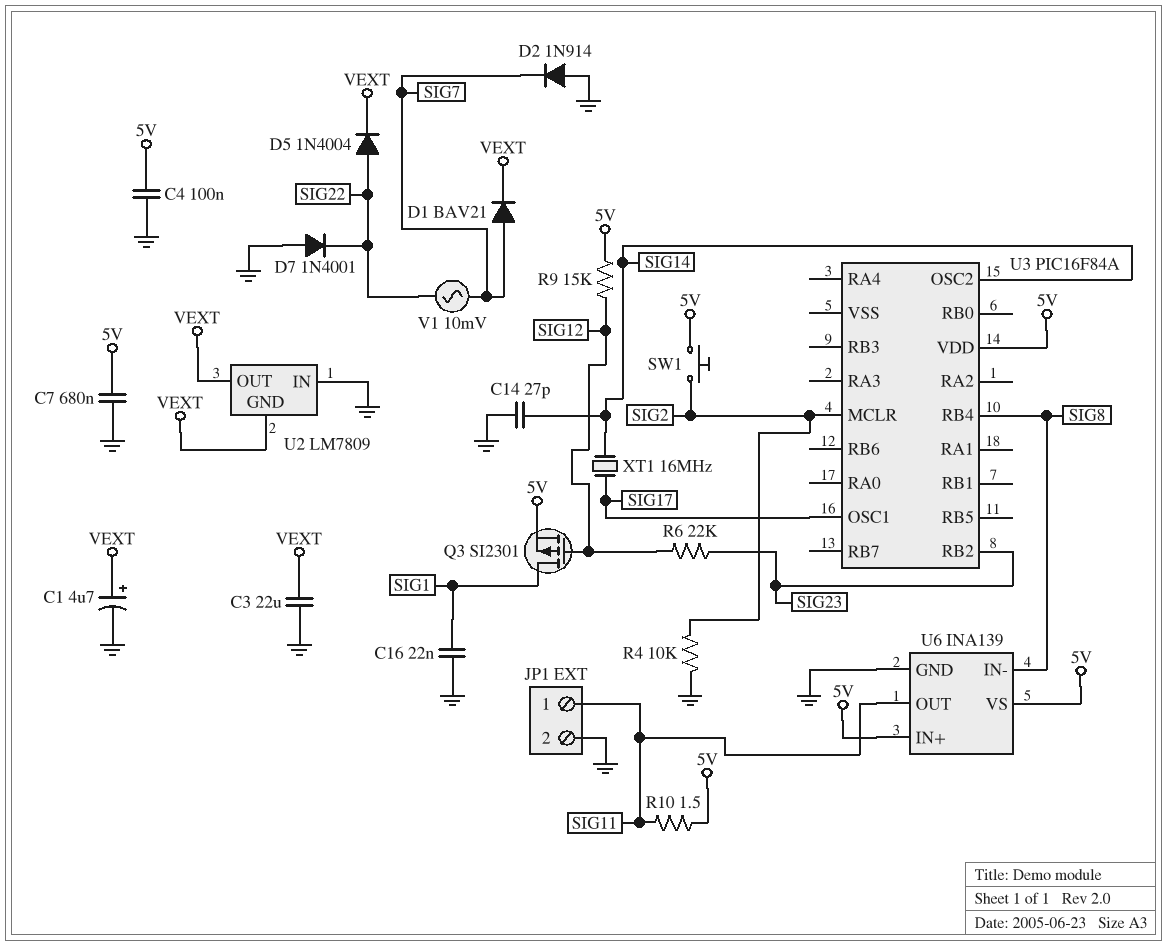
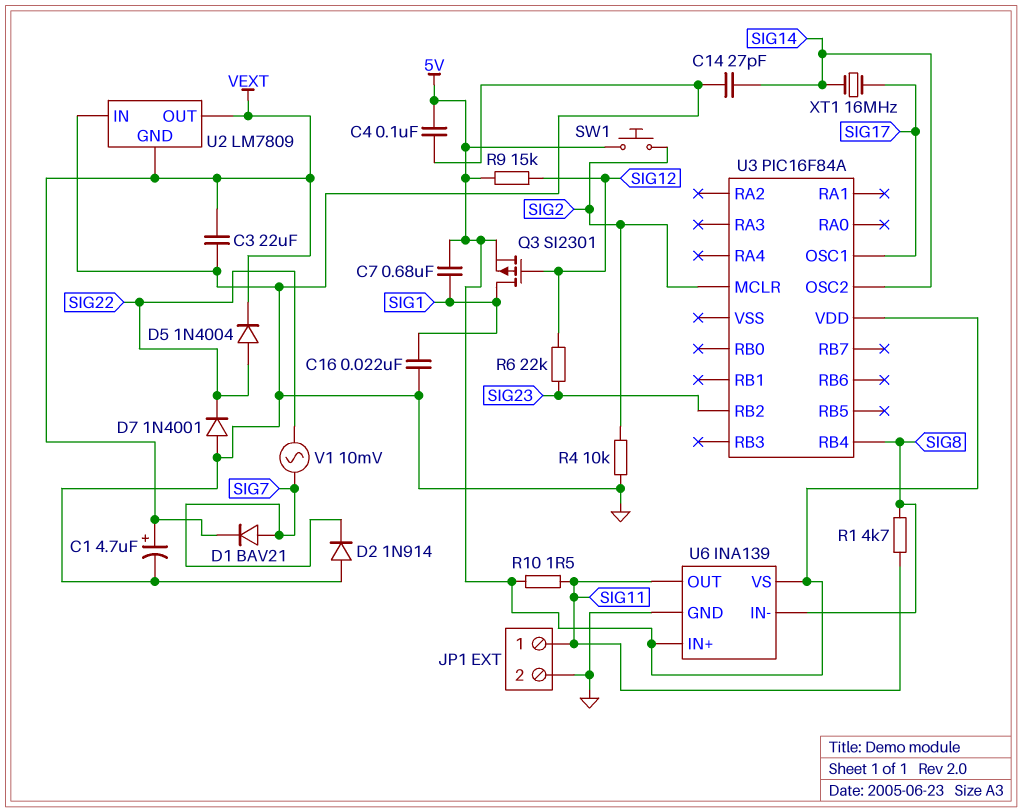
C7: 680nF (5V, GND) -> 680nF (5V, SIG1)
R1: none -> 4.7k (SIG8, SIG11)

